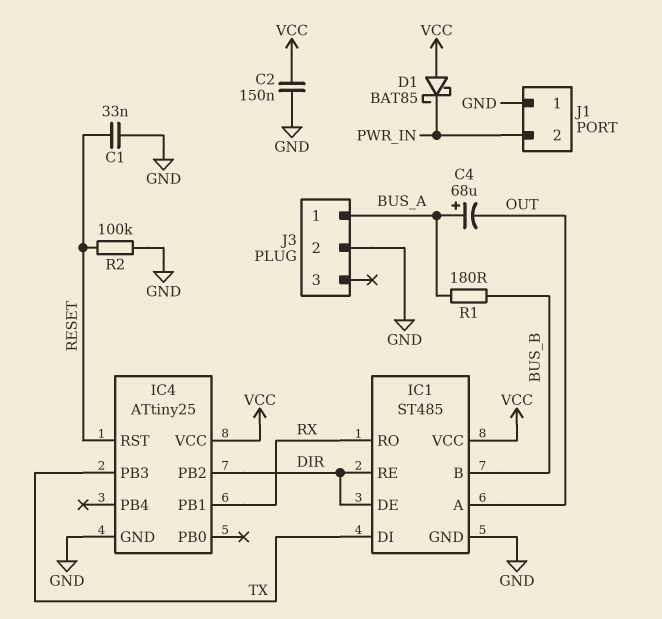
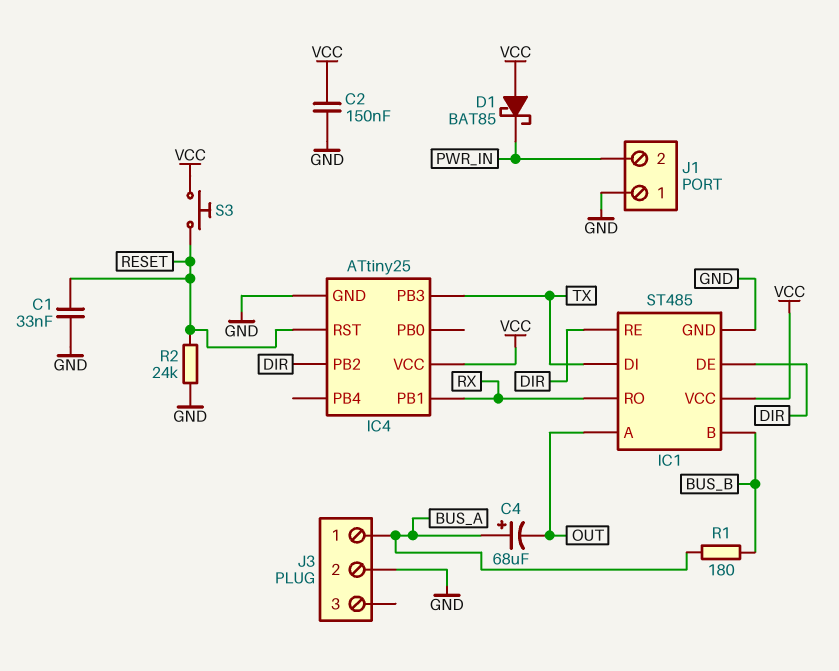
R2: 100k (GND, RESET) -> 24k (GND, RESET)
S3: none -> button (RESET, VCC)

